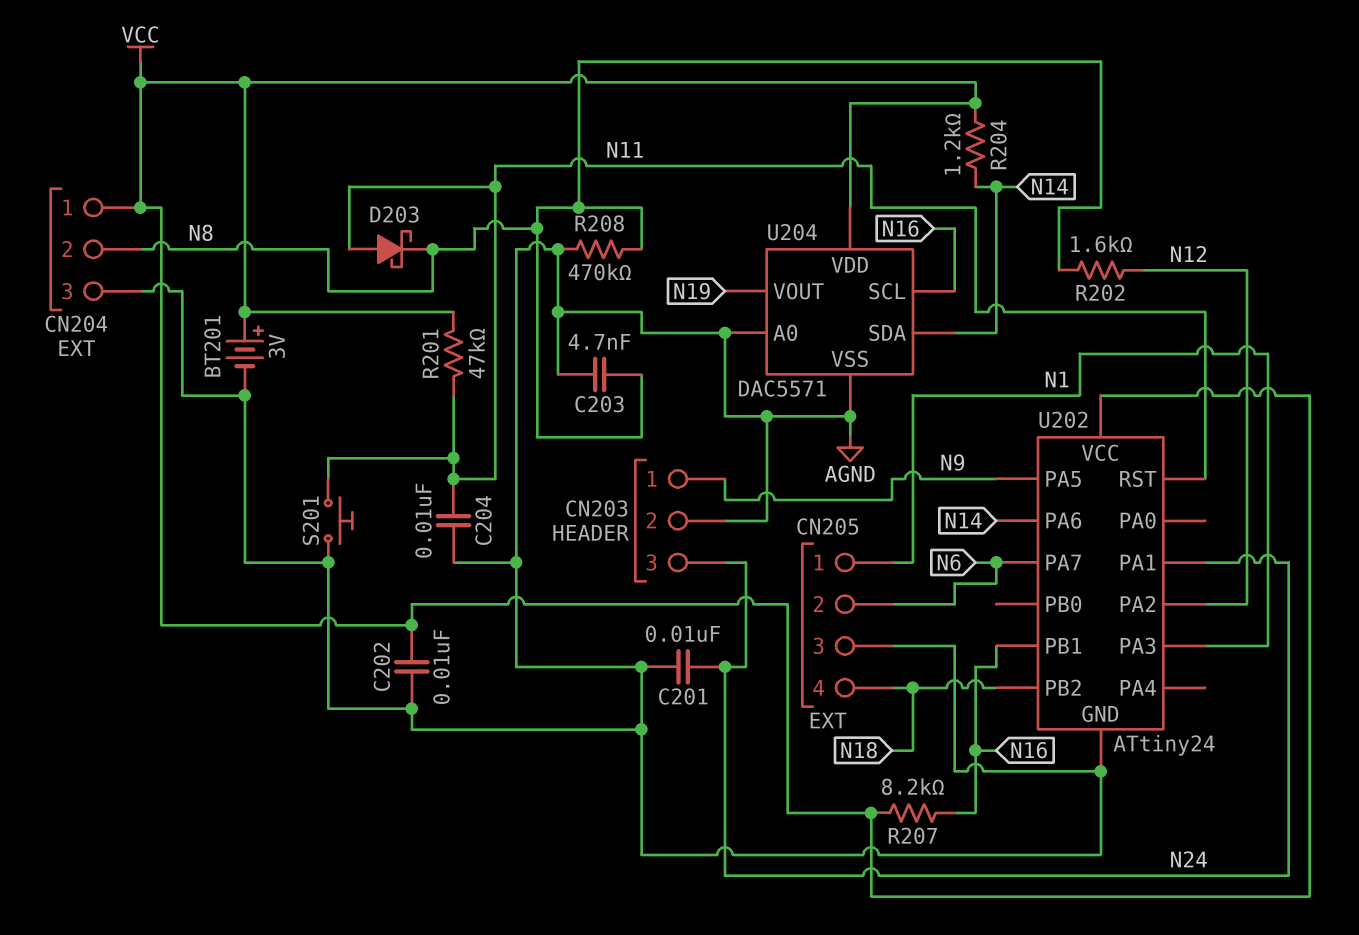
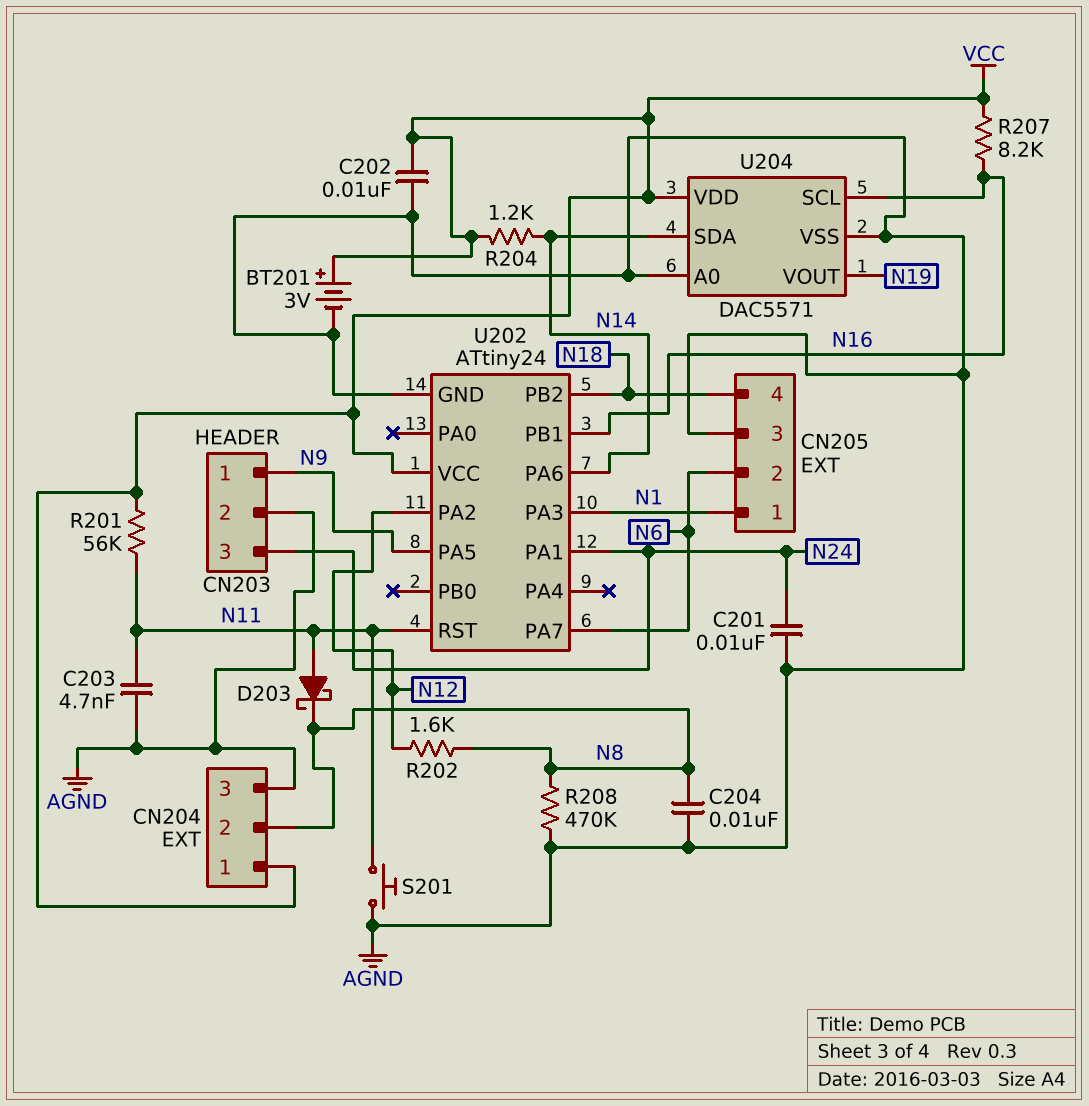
C203: 4.7nF (AGND, N8) -> 4.7nF (AGND, N11)
C204: 10nF (AGND, N11) -> 10nF (AGND, N8)
R201: 47k (N11, VCC) -> 56k (N11, VCC)

